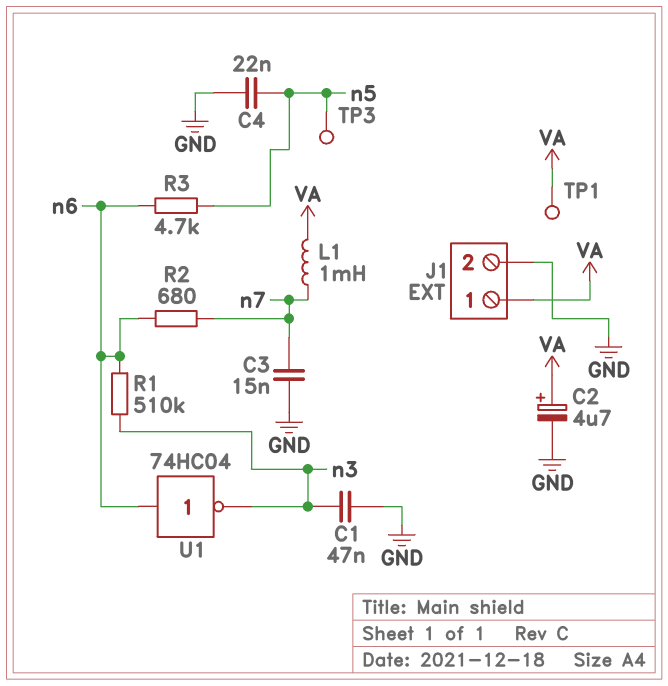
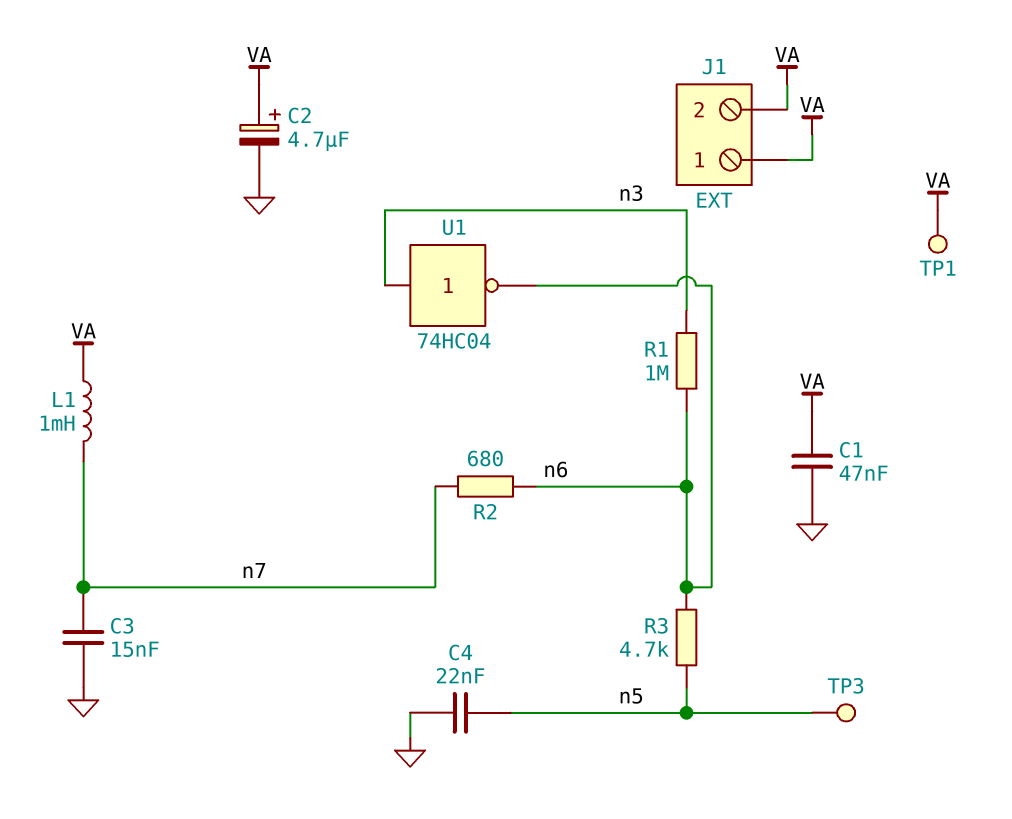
C1: 47nF (GND, n3) -> 47nF (GND, VA)
J1 pin 2: GND -> VA
R1: 510k (n3, n6) -> 1M (n3, n6)
U1: NOT 74HC04 (in n6, out n3) -> NOT 74HC04 (in n3, out n6)

